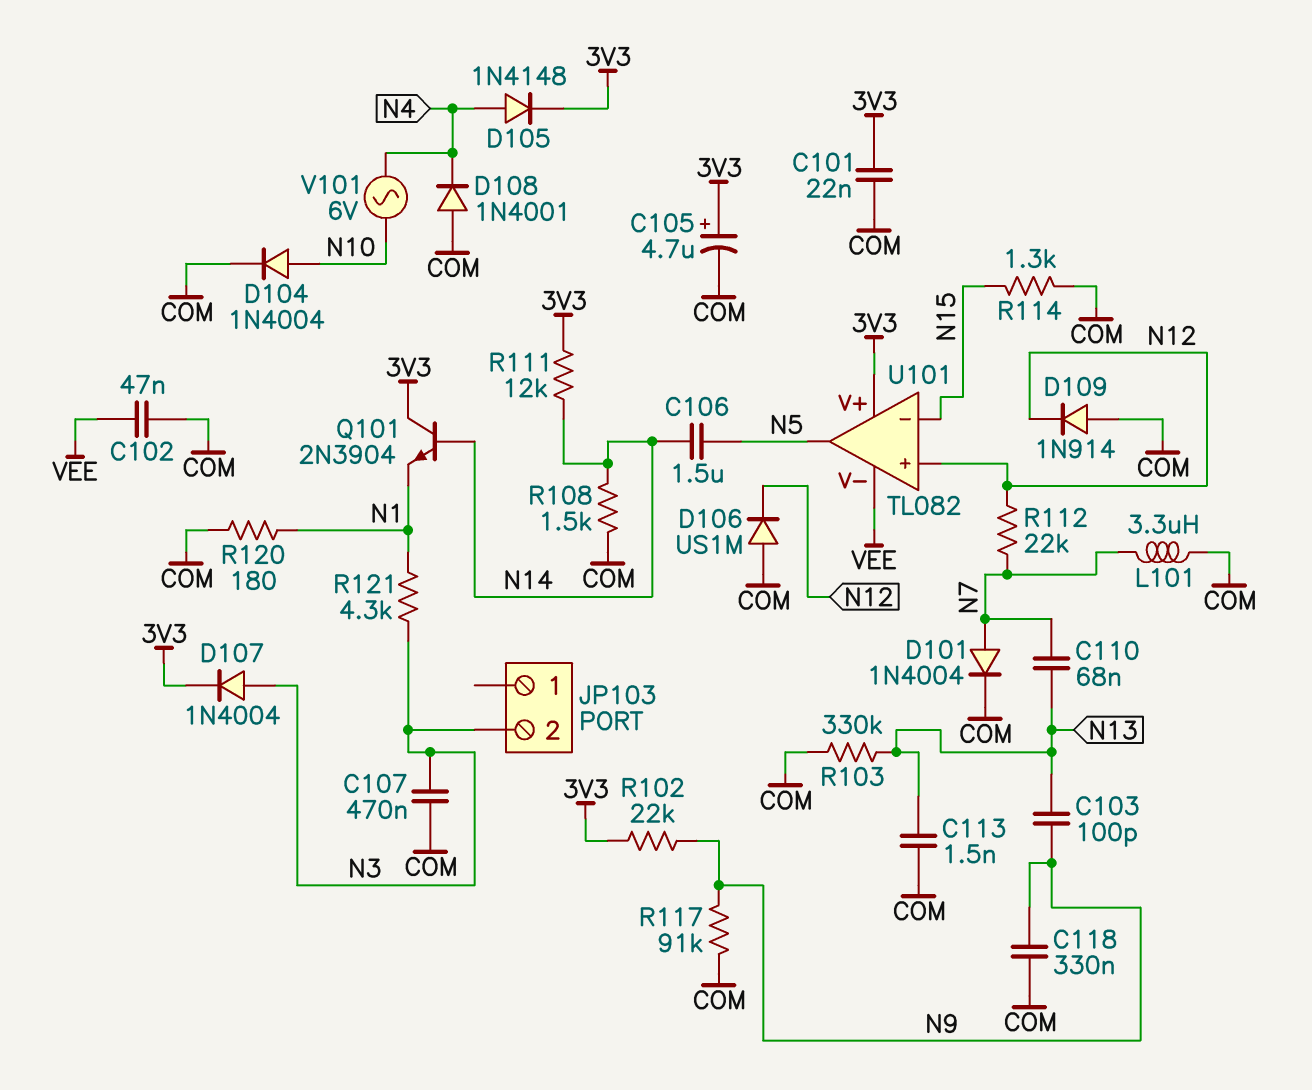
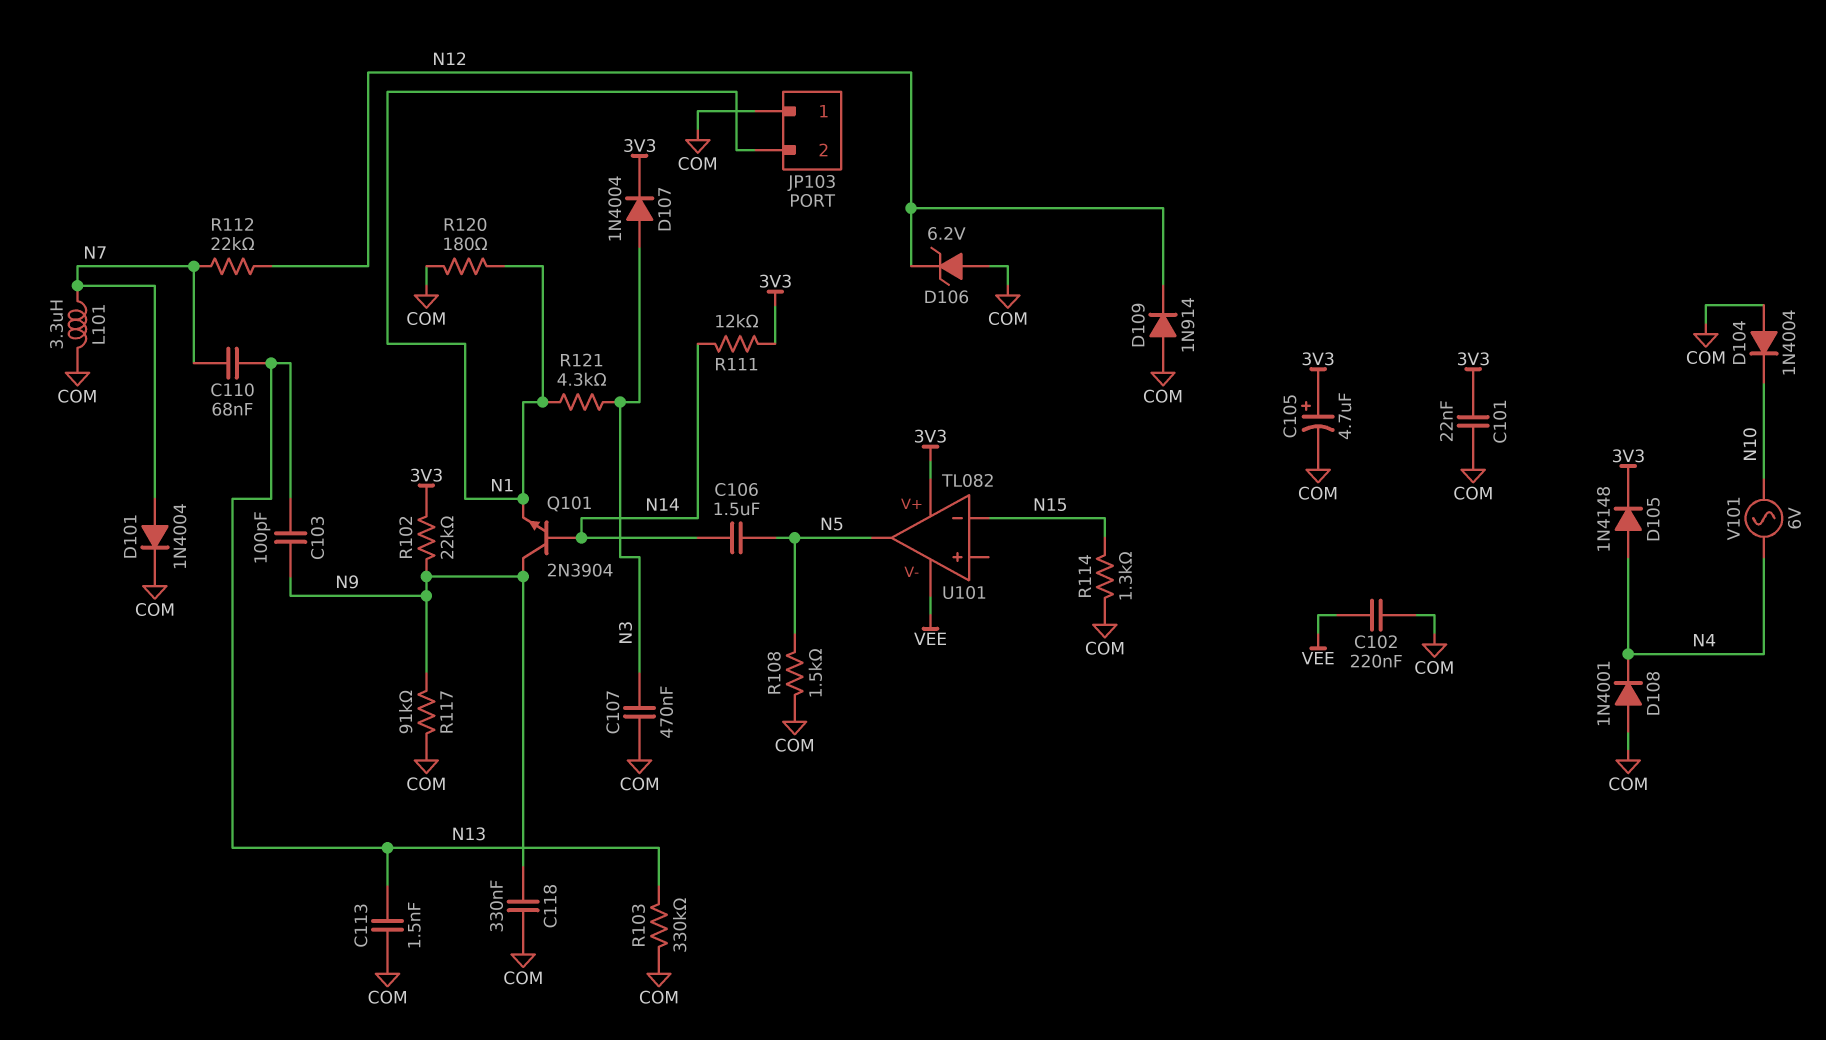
C102: 47nF (COM, VEE) -> 220nF (COM, VEE)
D104: diode 1N4004 (A N10, K COM) -> diode 1N4004 (A COM, K N10)
D106: diode US1M (A COM, K N12) -> zener 6.2V (A COM, K N12)
JP103 pin 1: none -> COM
JP103 pin 2: N3 -> N1
Q101: NPN 2N3904 (B N14, C 3V3, E N1) -> NPN 2N3904 (B N14, C N9, E N1)
R108: 1.5k (COM, N14) -> 1.5k (COM, N5)
U101 pin in+: N12 -> none

